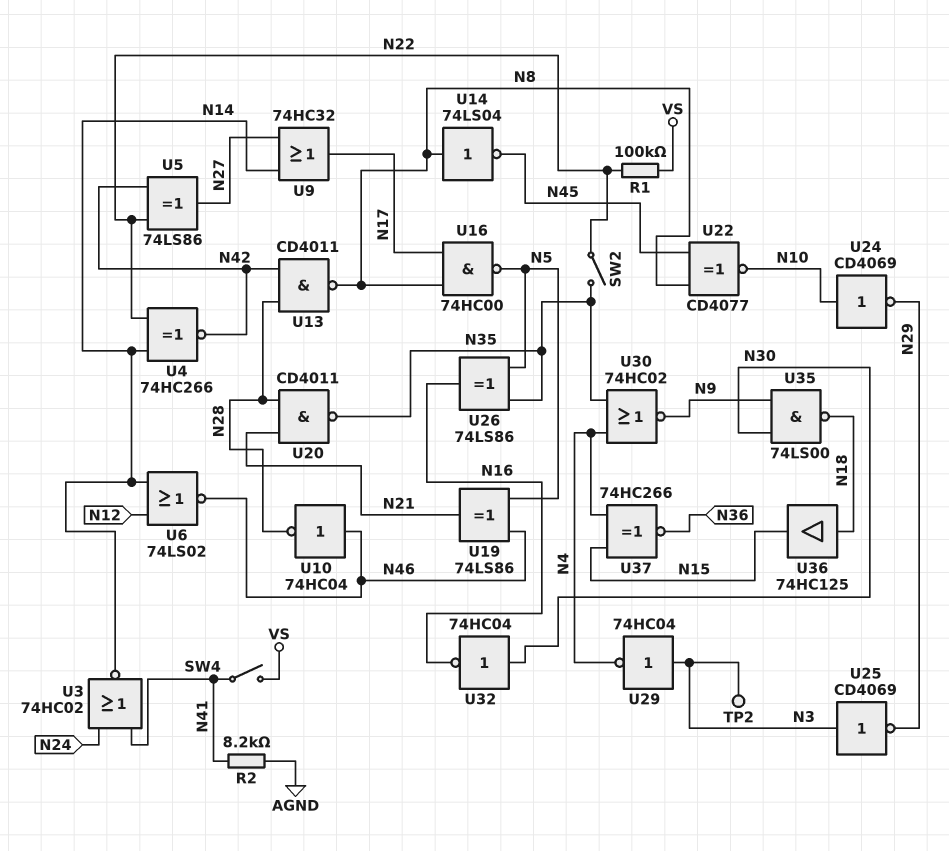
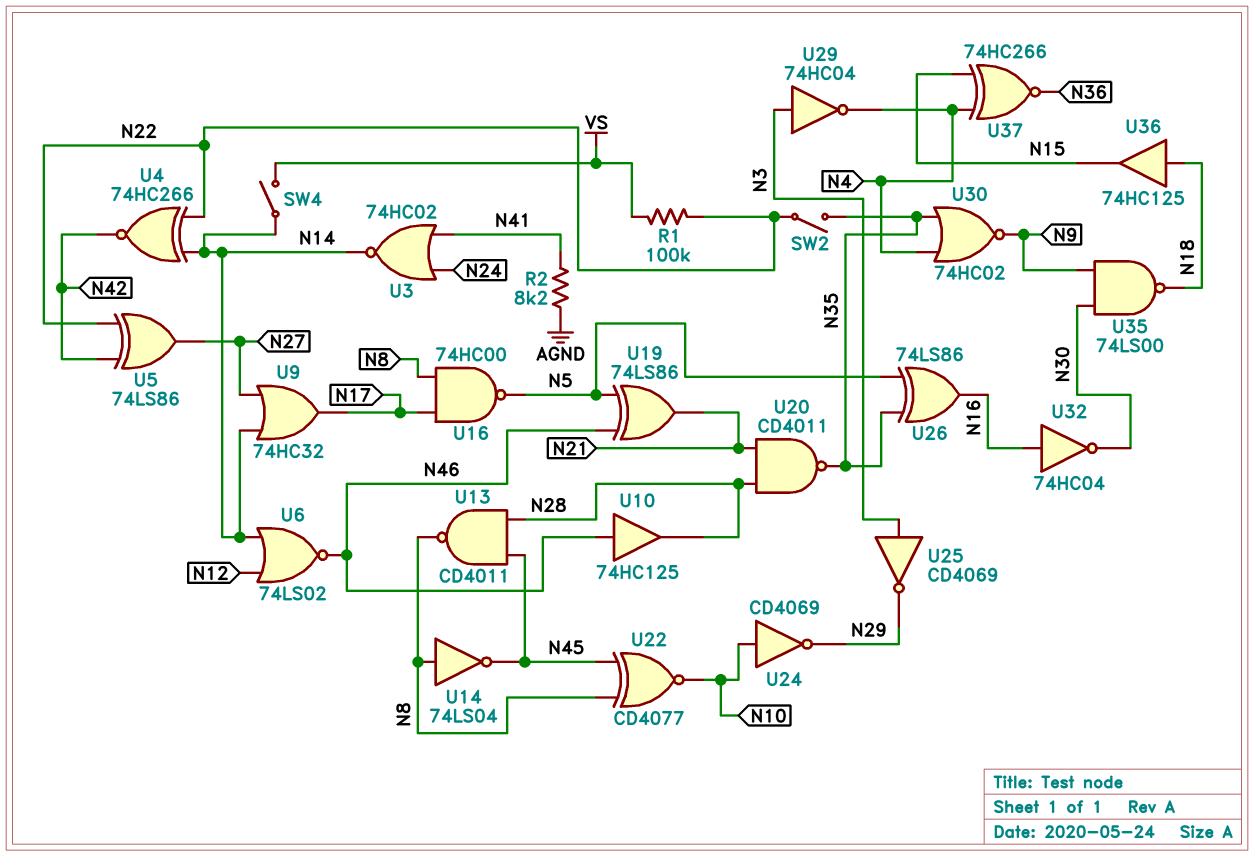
SW4: switch (N41, VS) -> switch (N14, VS)
TP2: test point (N3) -> none
U10: NOT 74HC04 (in N46, out N28) -> buffer 74HC125 (in N46, out N28)
U13: NAND CD4011 (in N28, in N42, out N8) -> NAND CD4011 (in N28, in N45, out N8)
U32: NOT 74HC04 (in N30, out N16) -> NOT 74HC04 (in N16, out N30)

